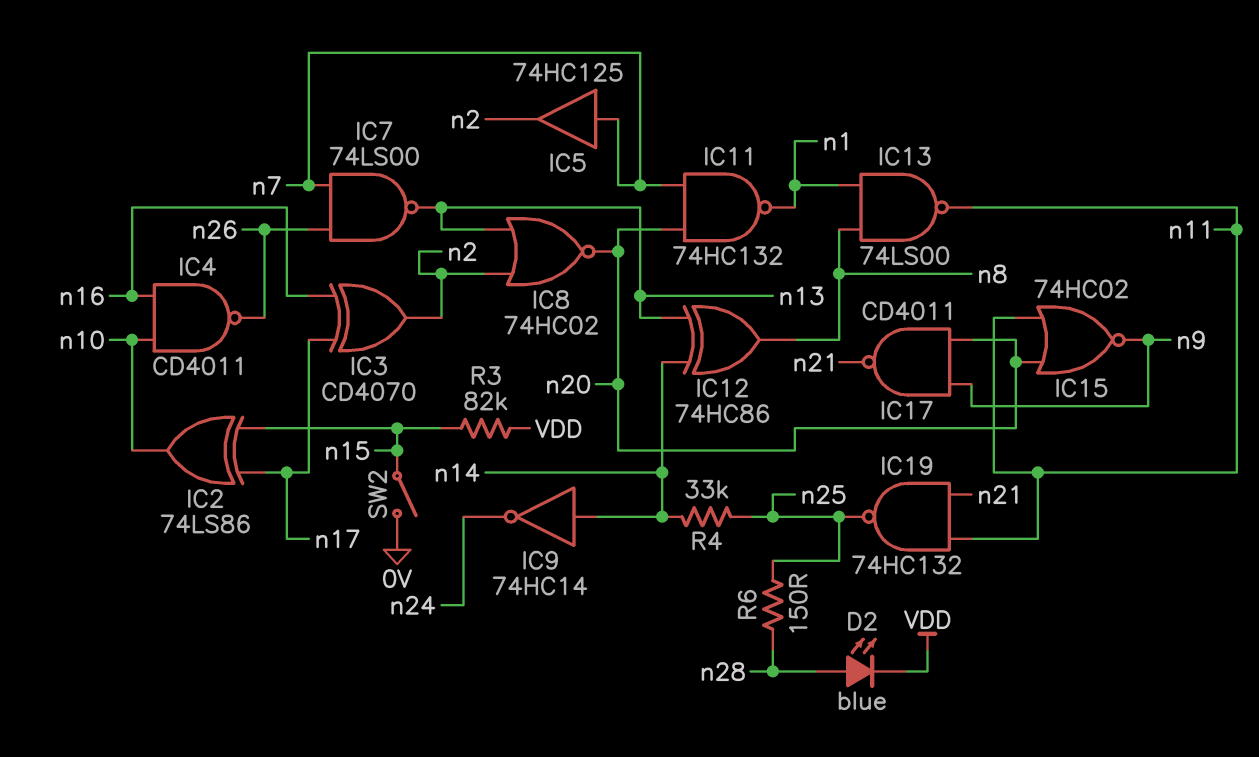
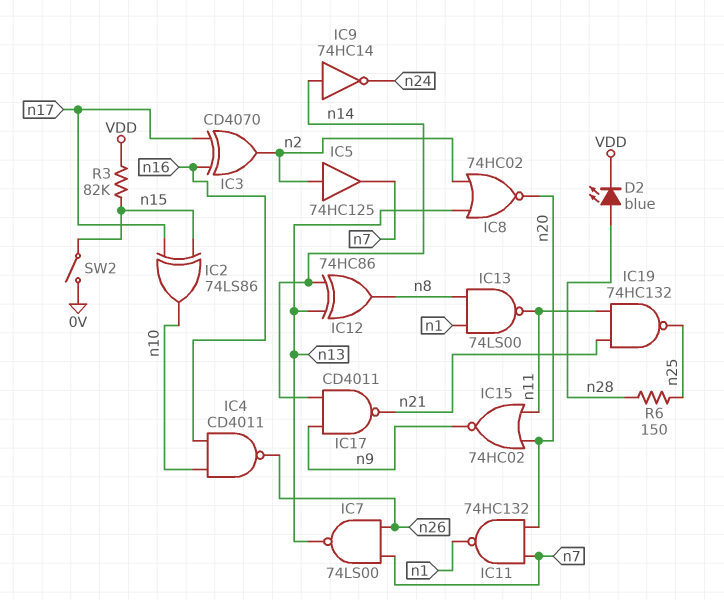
IC5: buffer 74HC125 (in n7, out n2) -> buffer 74HC125 (in n2, out n7)
IC17: NAND CD4011 (in n9, in n20, out n21) -> NAND CD4011 (in n9, in n14, out n21)
R4: 33k (n14, n25) -> none

